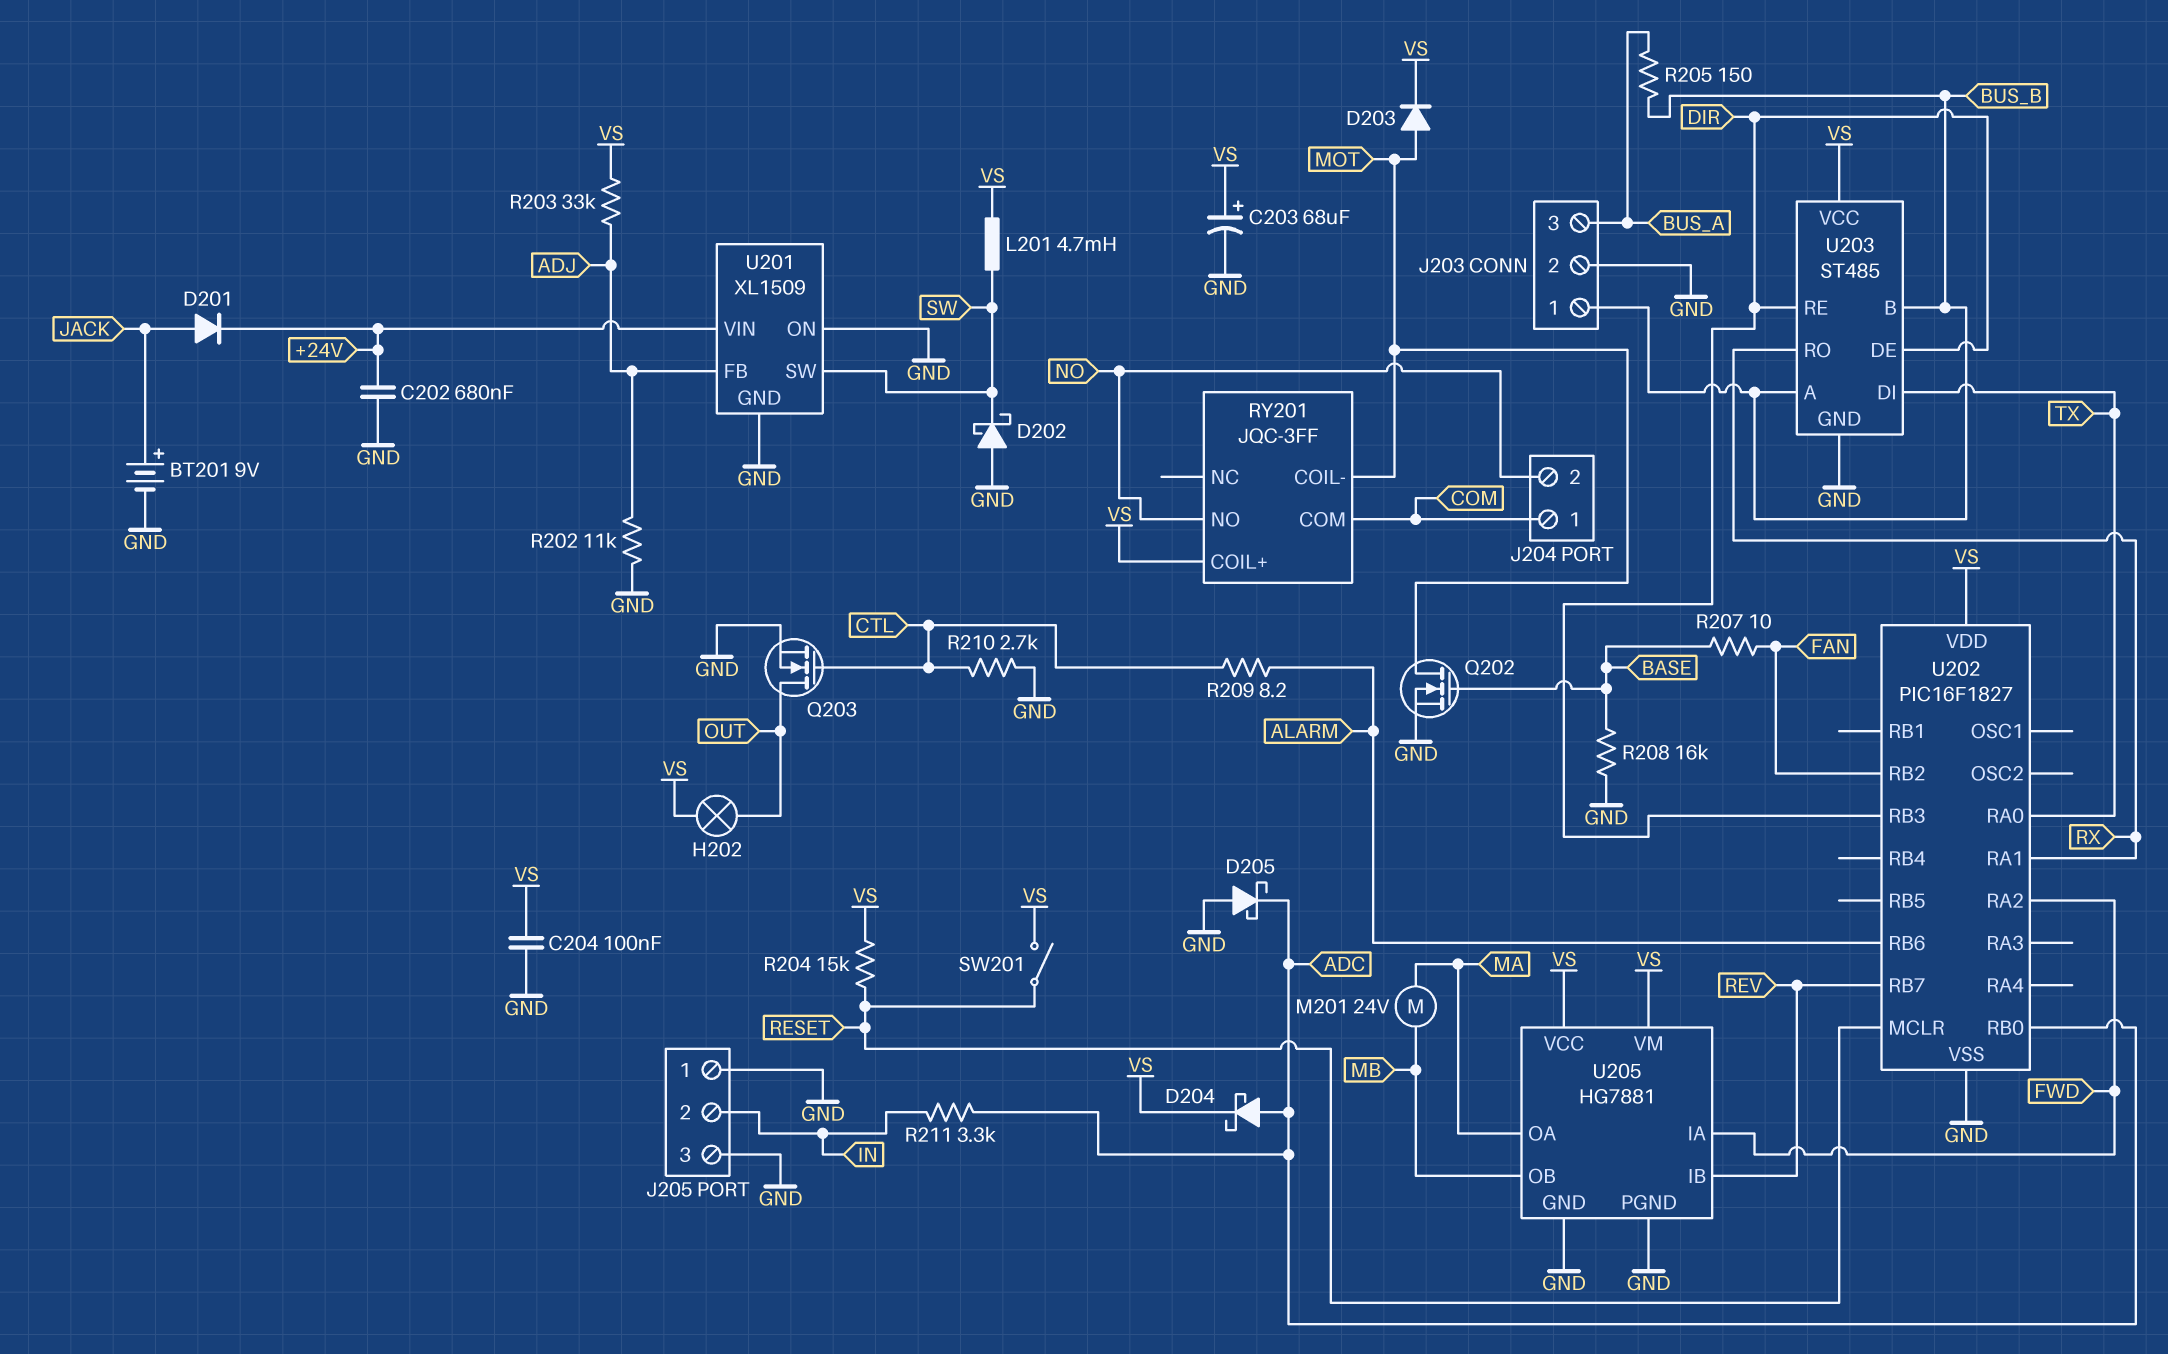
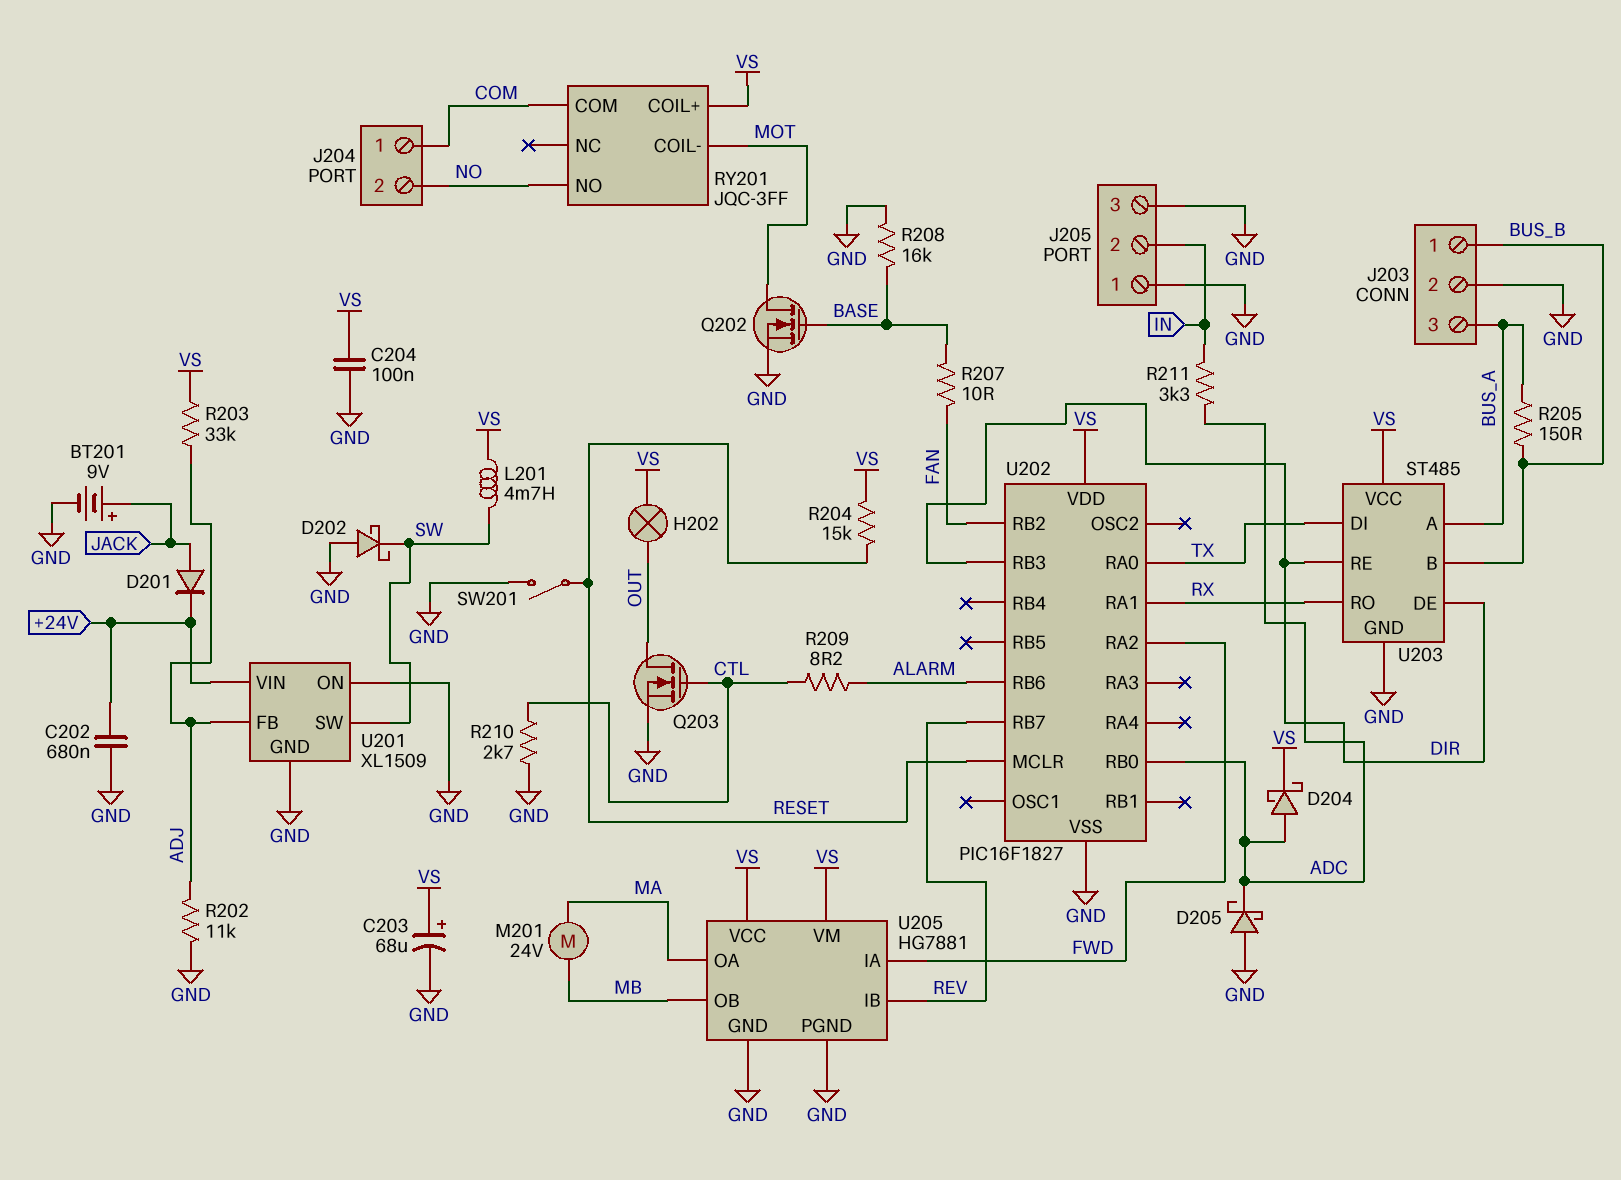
D203: diode (A MOT, K VS) -> none
SW201: switch (RESET, VS) -> switch (GND, RESET)
U203 pin A: BUS_B -> BUS_A

